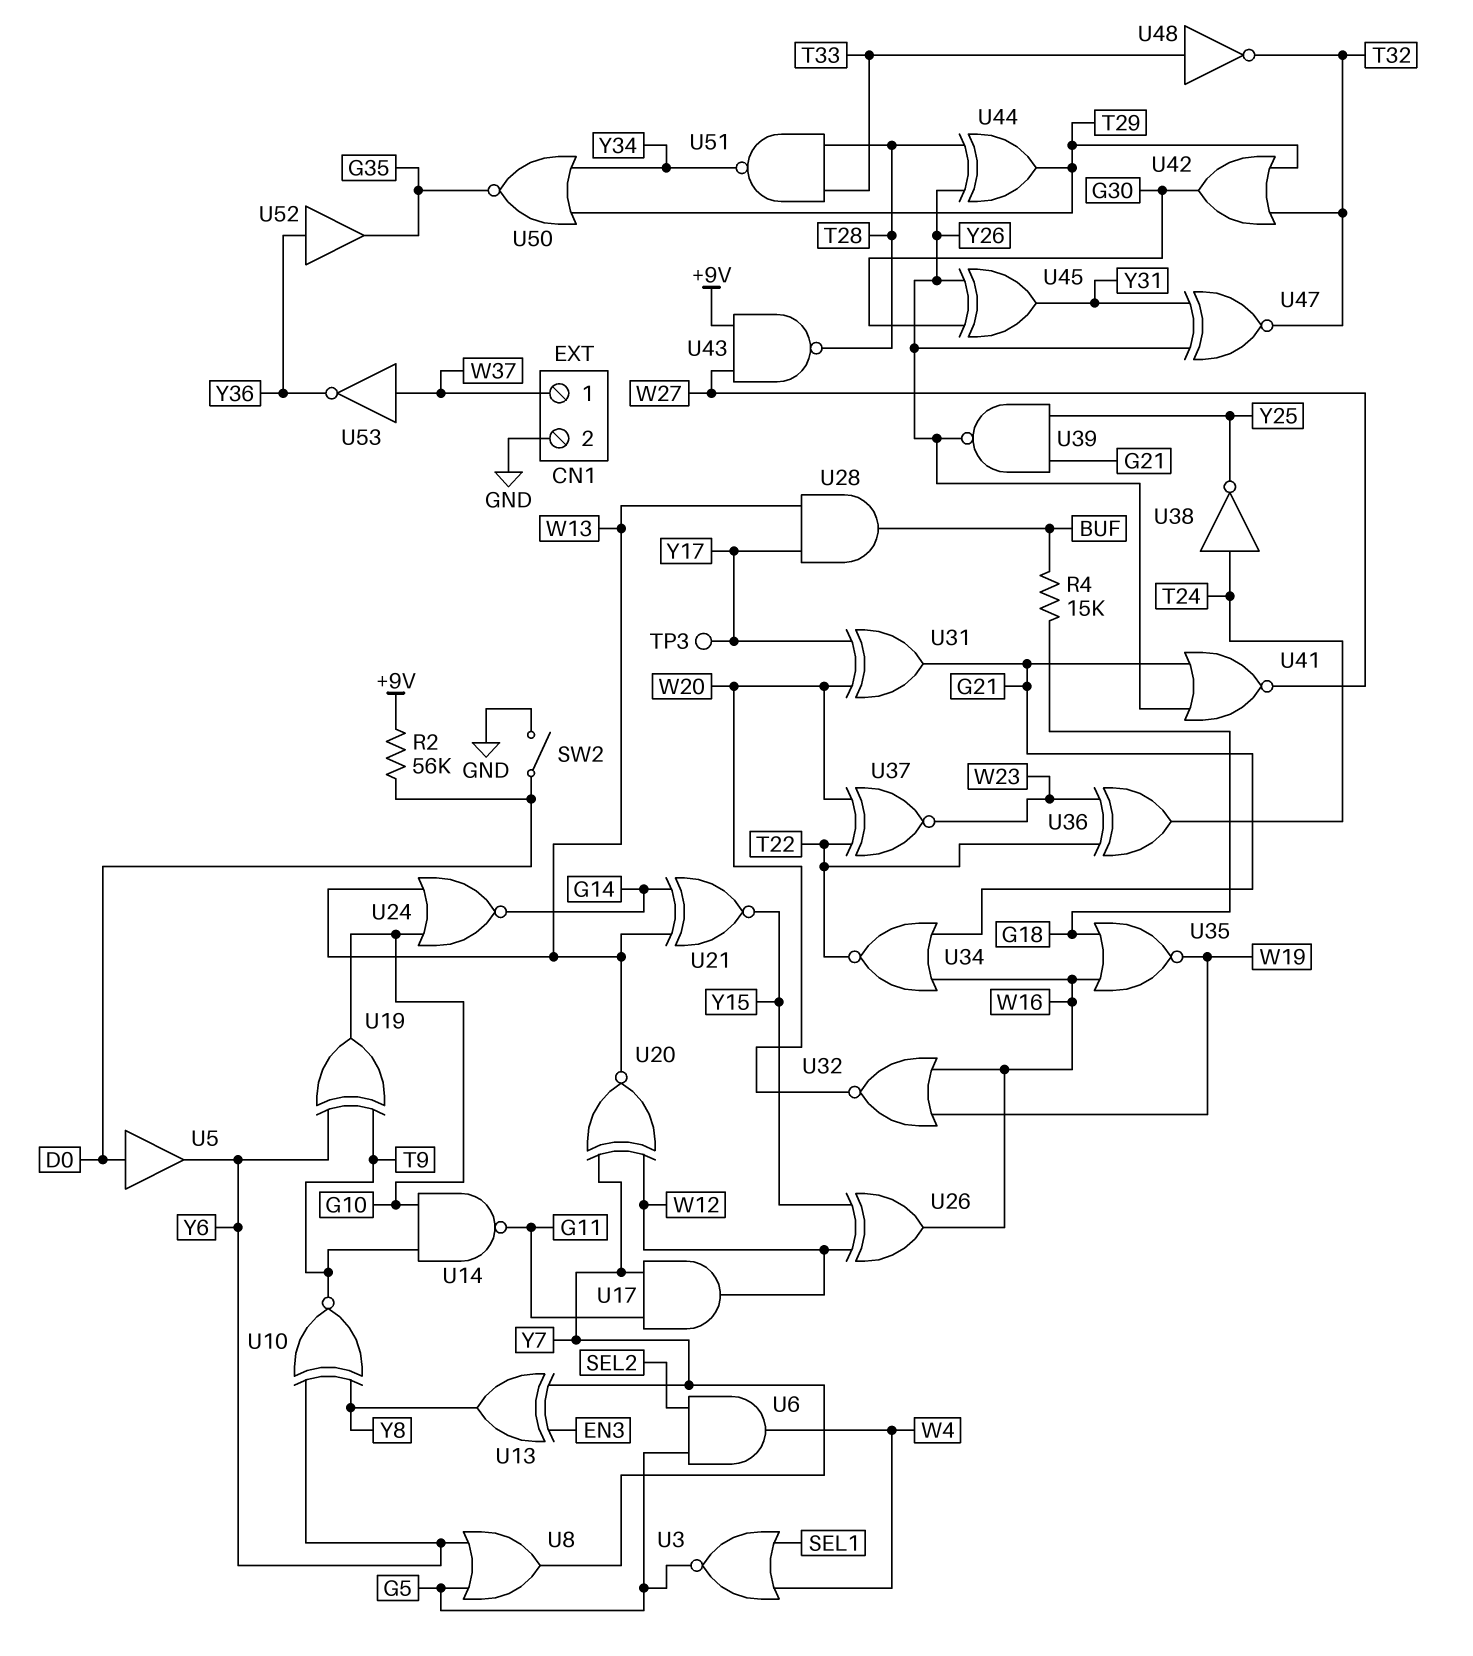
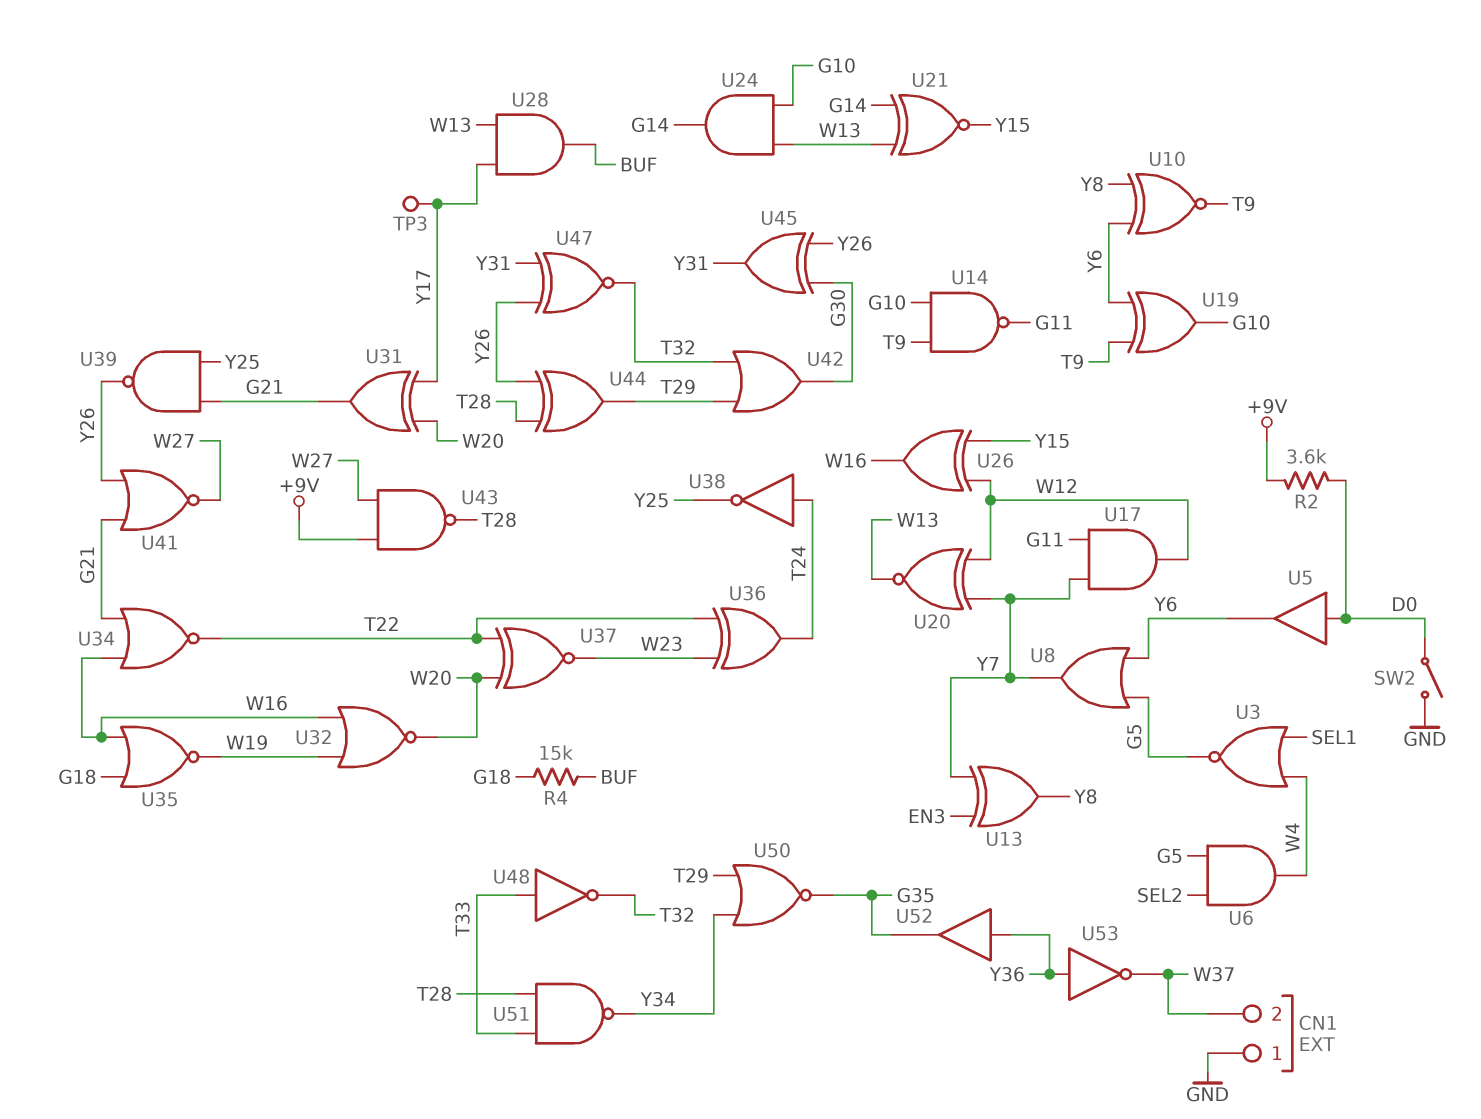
CN1 pin 1: W37 -> GND
CN1 pin 2: GND -> W37
R2: 56k (+9V, D0) -> 3.6k (+9V, D0)
U24: NOR (in G10, in W13, out G14) -> AND (in G10, in W13, out G14)
U53: NOT (in W37, out Y36) -> NOT (in Y36, out W37)

